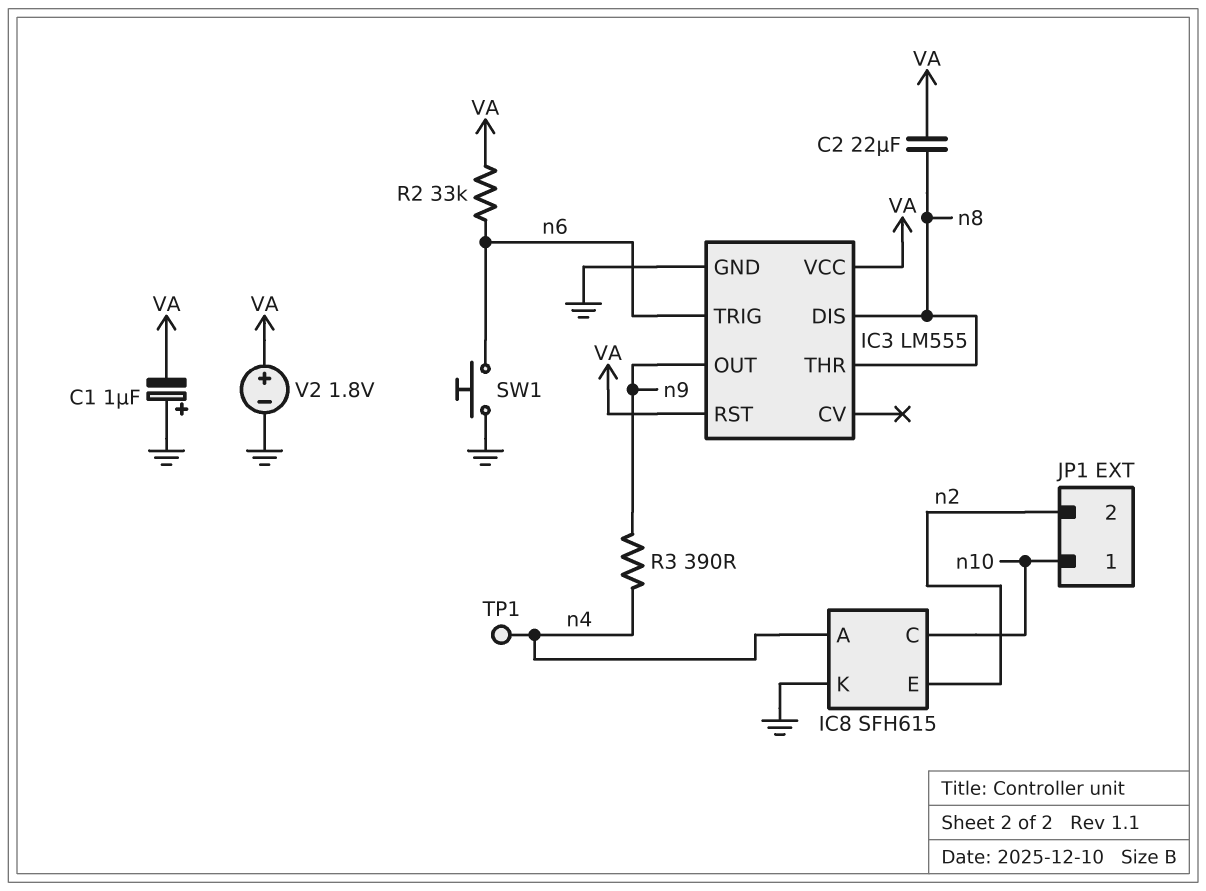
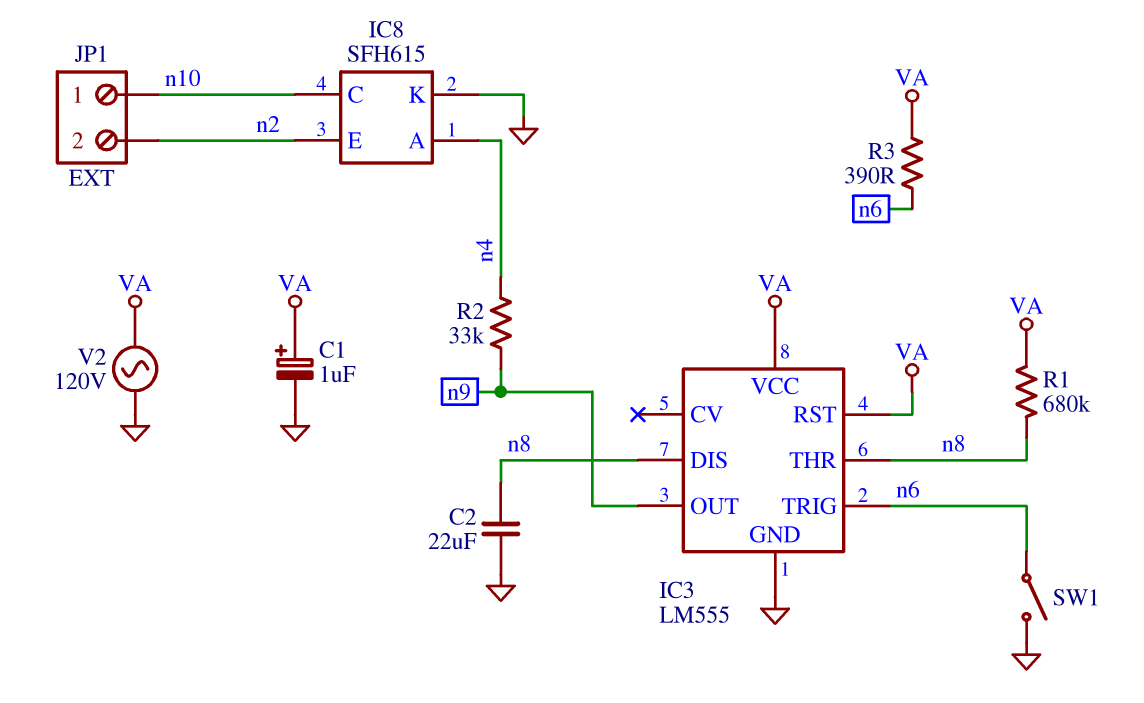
C1: 1uF (plus GND, minus VA) -> 1uF (plus VA, minus GND)
C2: 22uF (VA, n8) -> 22uF (GND, n8)
R1: none -> 680k (VA, n8)
R2: 33k (VA, n6) -> 33k (n4, n9)
R3: 390 (n4, n9) -> 390 (VA, n6)
SW1: button (GND, n6) -> switch (GND, n6)
TP1: test point (n4) -> none
V2: 1.8V (plus VA, minus GND) -> AC 120V (GND, VA)

